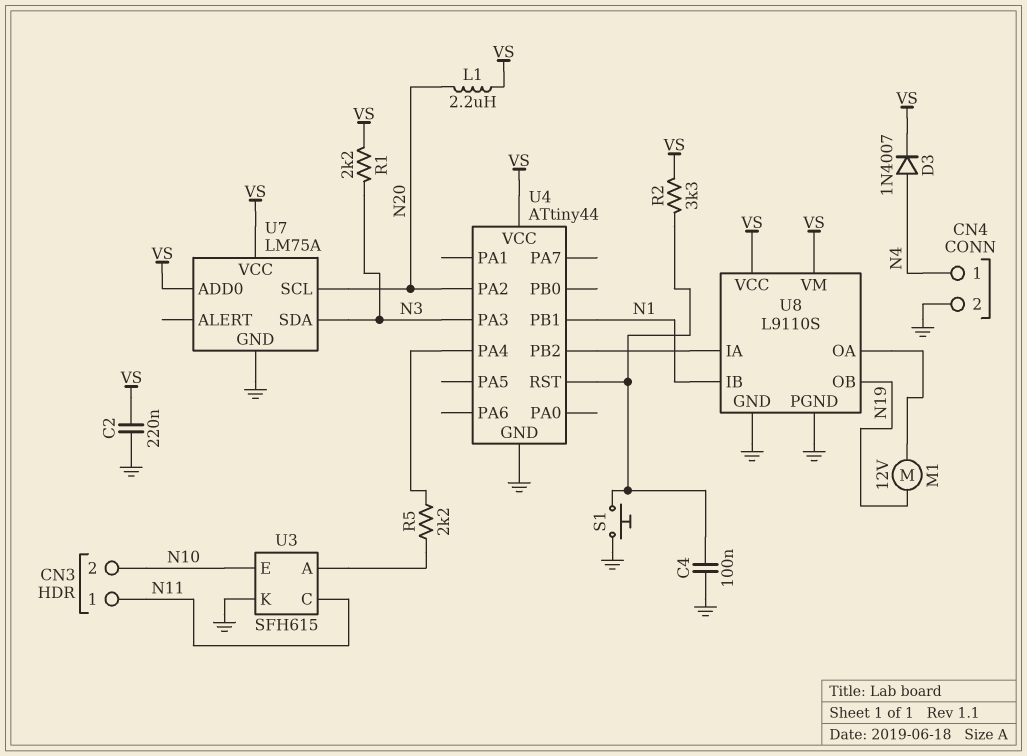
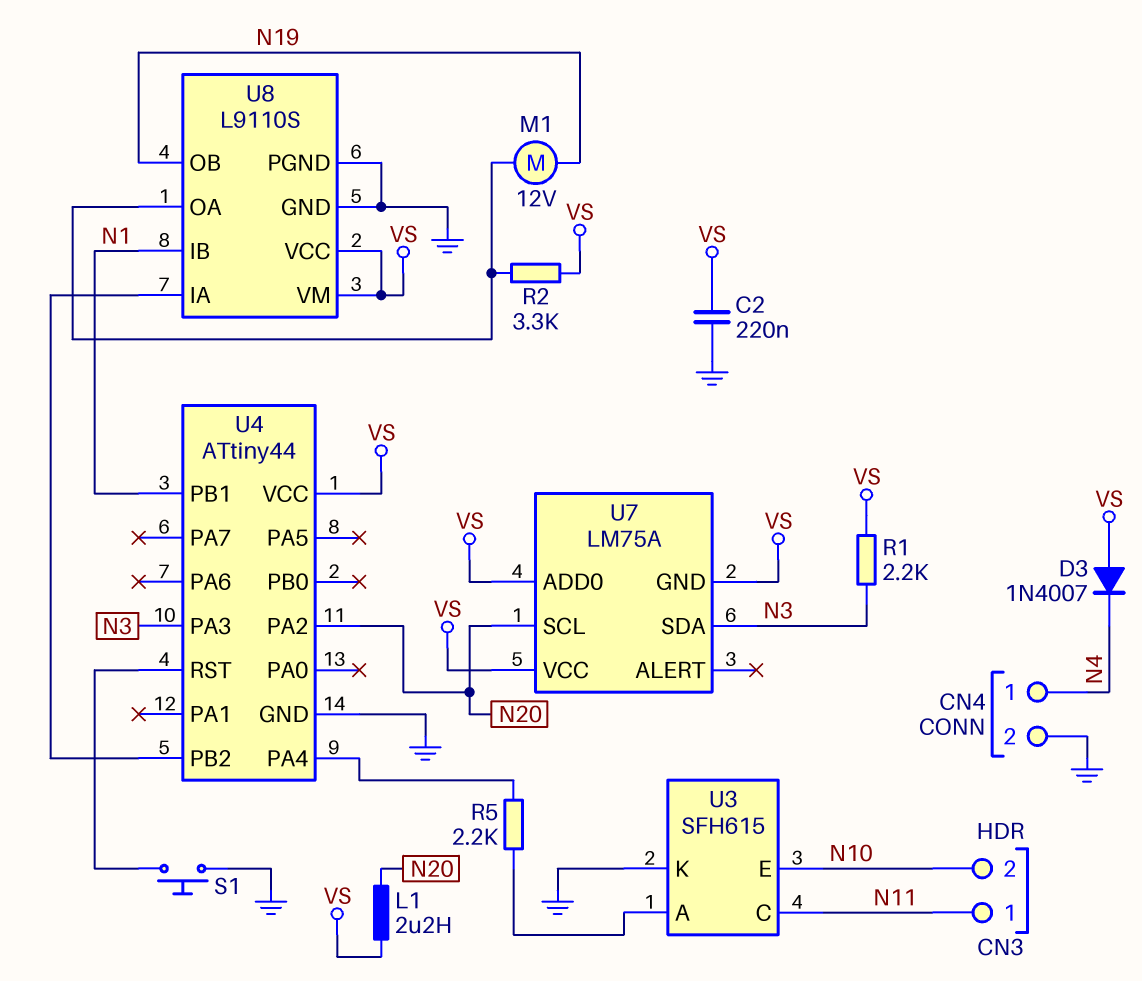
C4: 100nF (GND, U4/RST) -> none
D3: diode 1N4007 (A N4, K VS) -> diode 1N4007 (A VS, K N4)
R2: 3.3k (U4/RST, VS) -> 3.3k (U8/OA, VS)
U7 pin GND: GND -> VS

